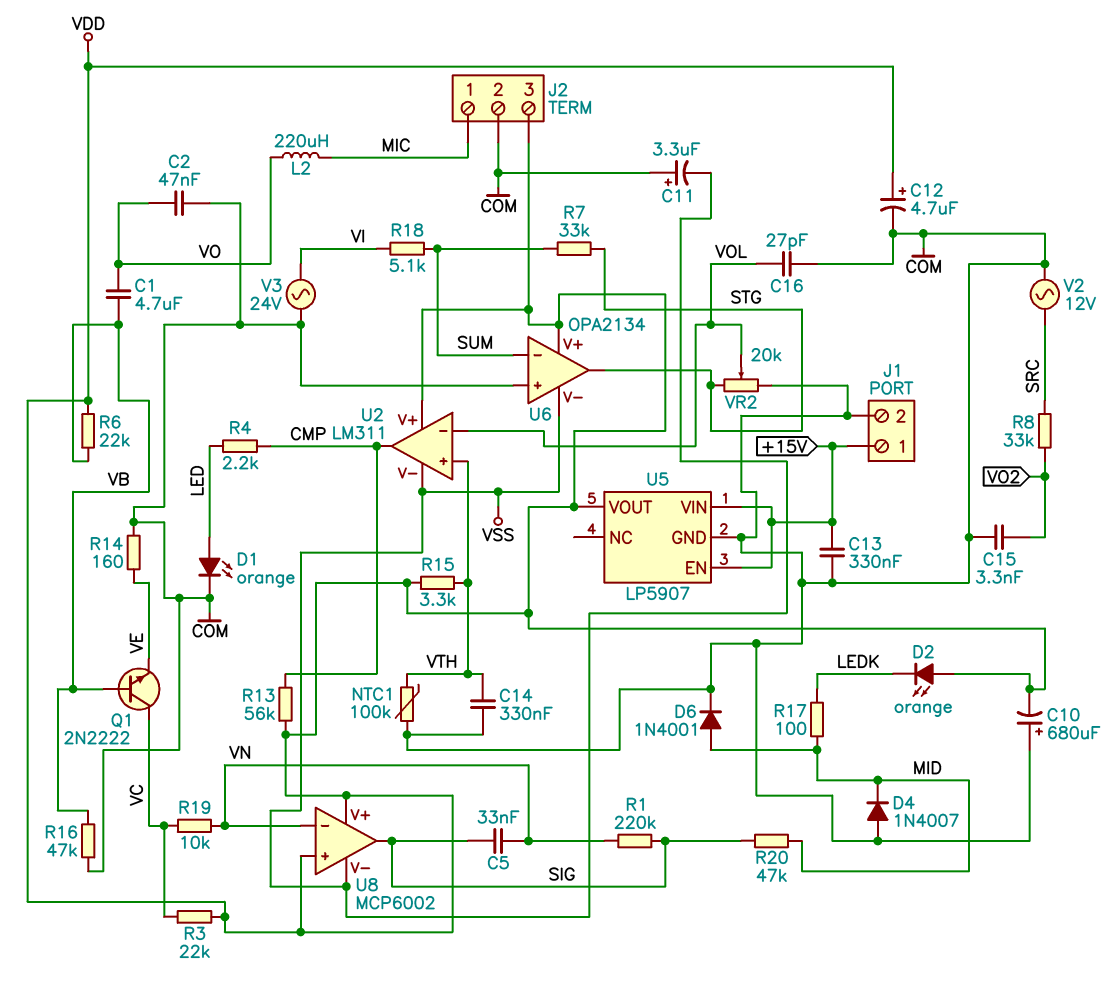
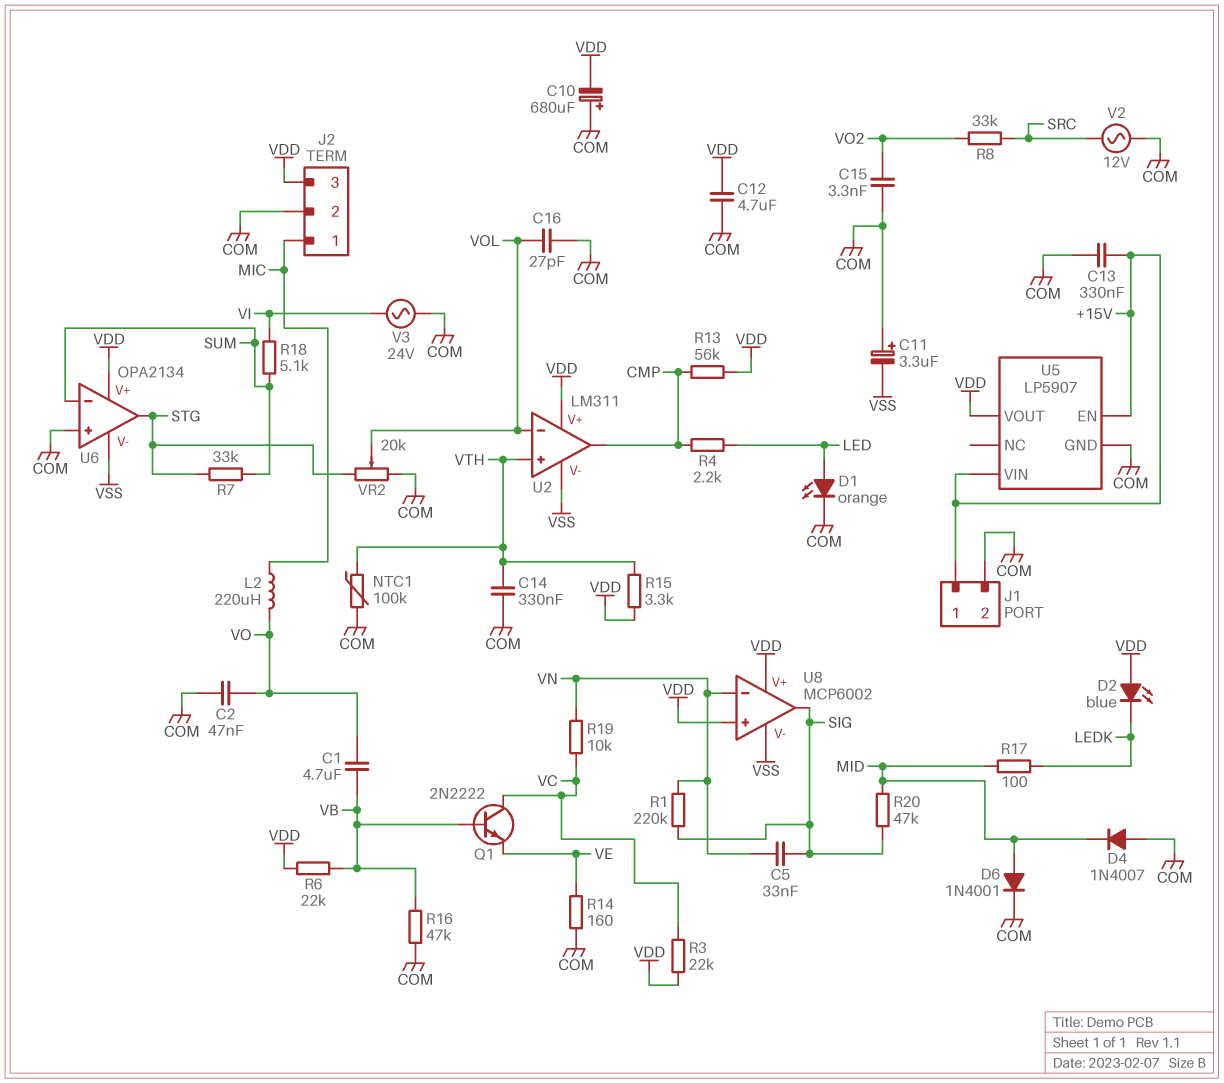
C12: 4.7uF (plus VDD, minus COM) -> 4.7uF (COM, VDD)
D2: LED orange (A VDD, K LEDK) -> LED blue (A VDD, K LEDK)

